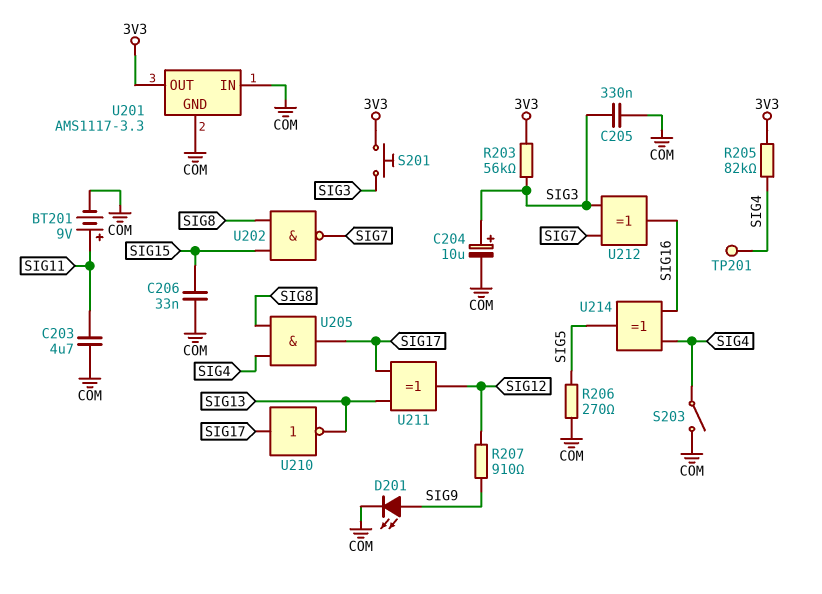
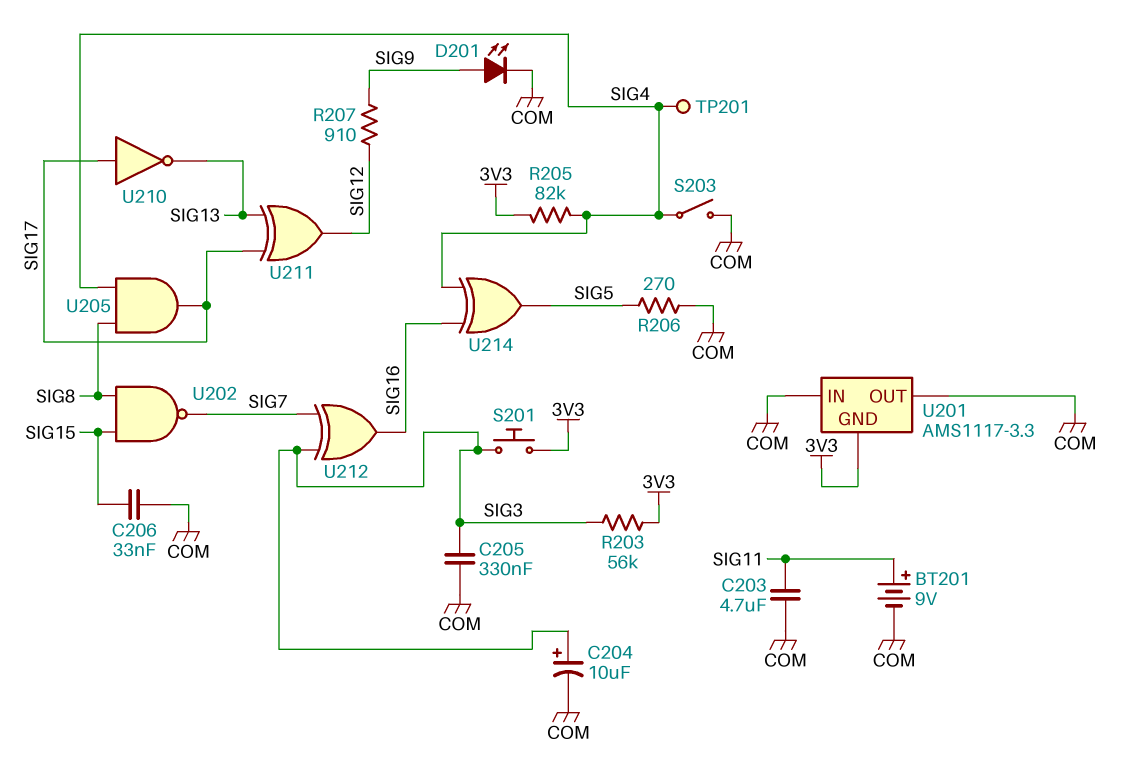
U201 pin GND: COM -> 3V3
U201 pin OUT: 3V3 -> COM

